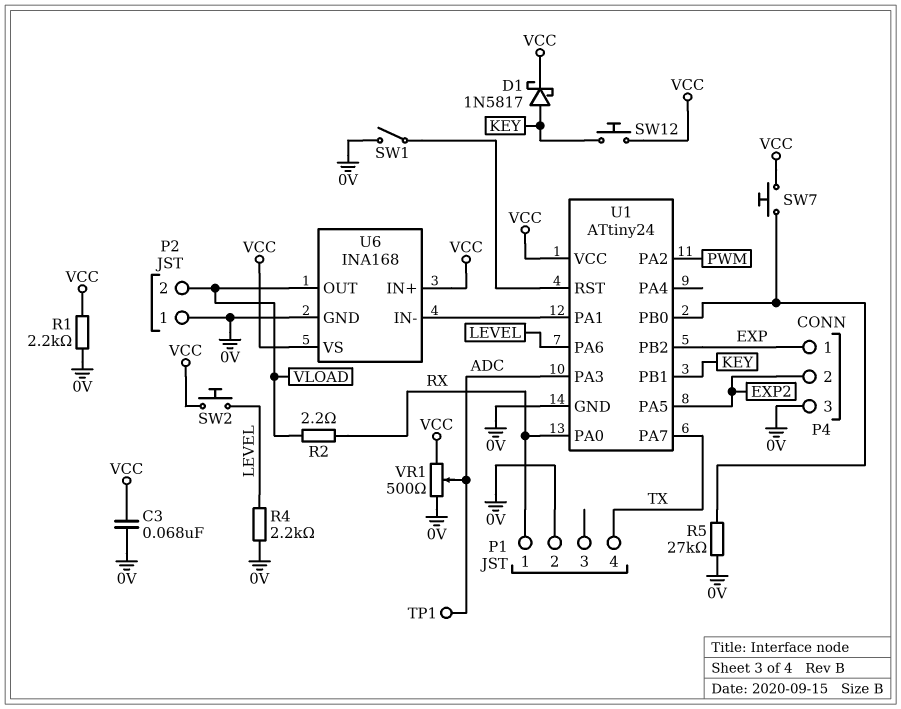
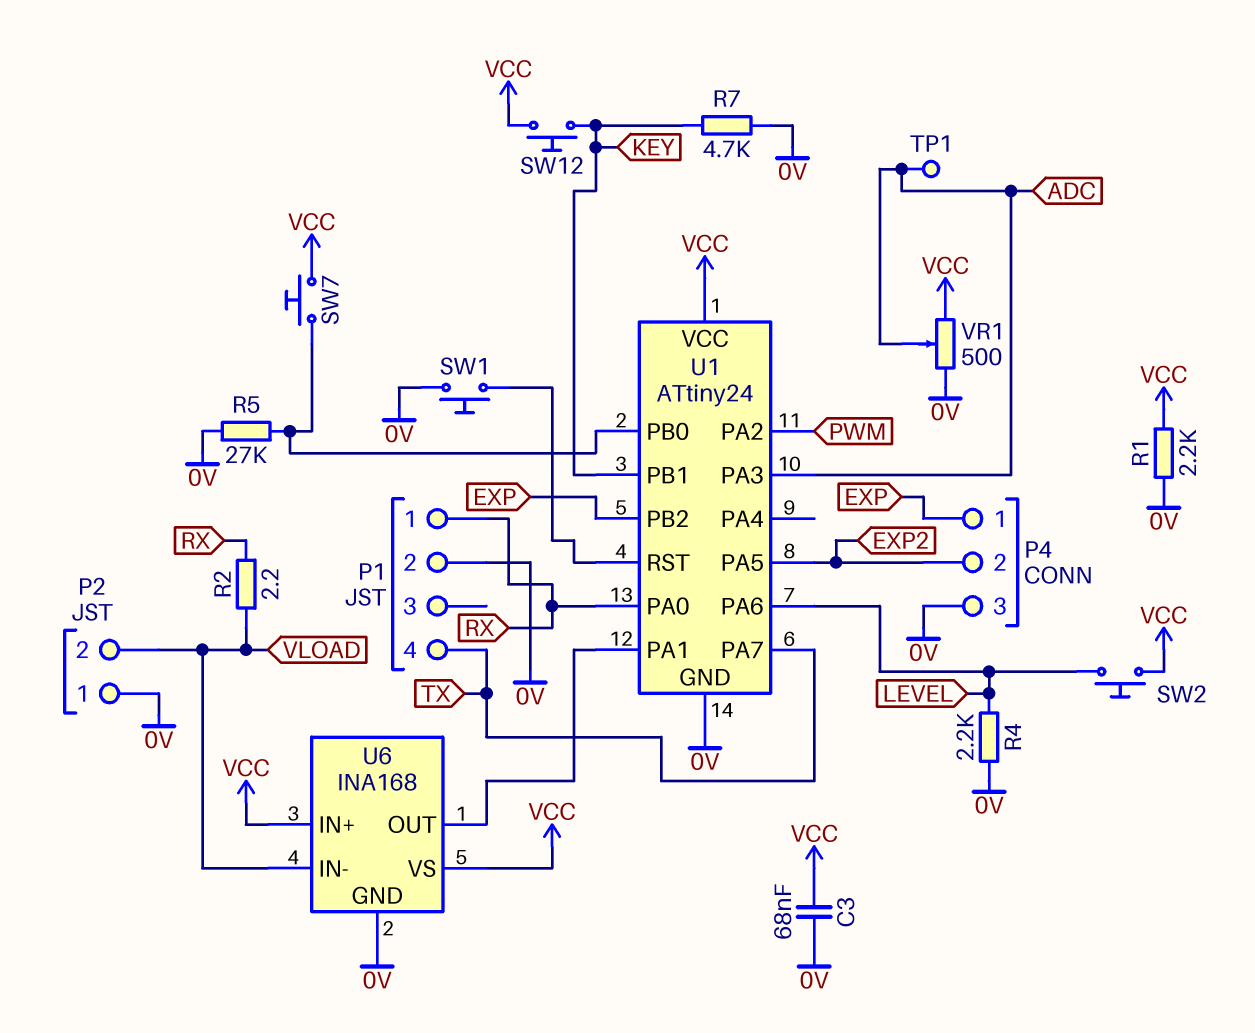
D1: schottky 1N5817 (A KEY, K VCC) -> none
R7: none -> 4.7k (0V, KEY)
SW1: switch (0V, U1/RST) -> button (0V, U1/RST)
U6 pin IN-: U1/PA1 -> VLOAD
U6 pin OUT: VLOAD -> U1/PA1

